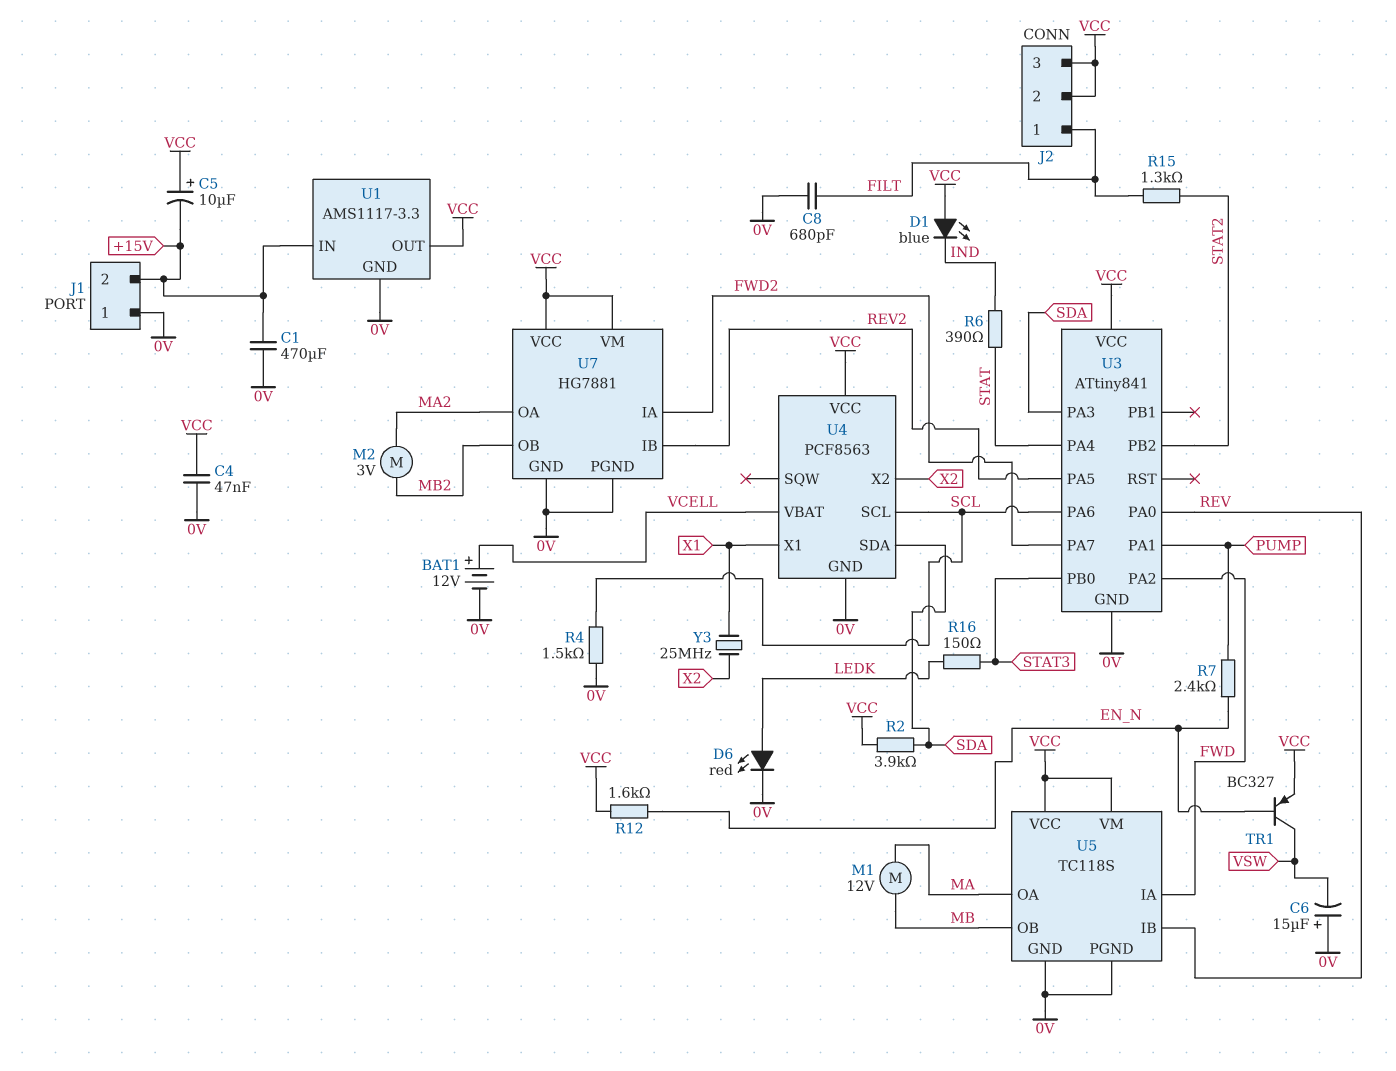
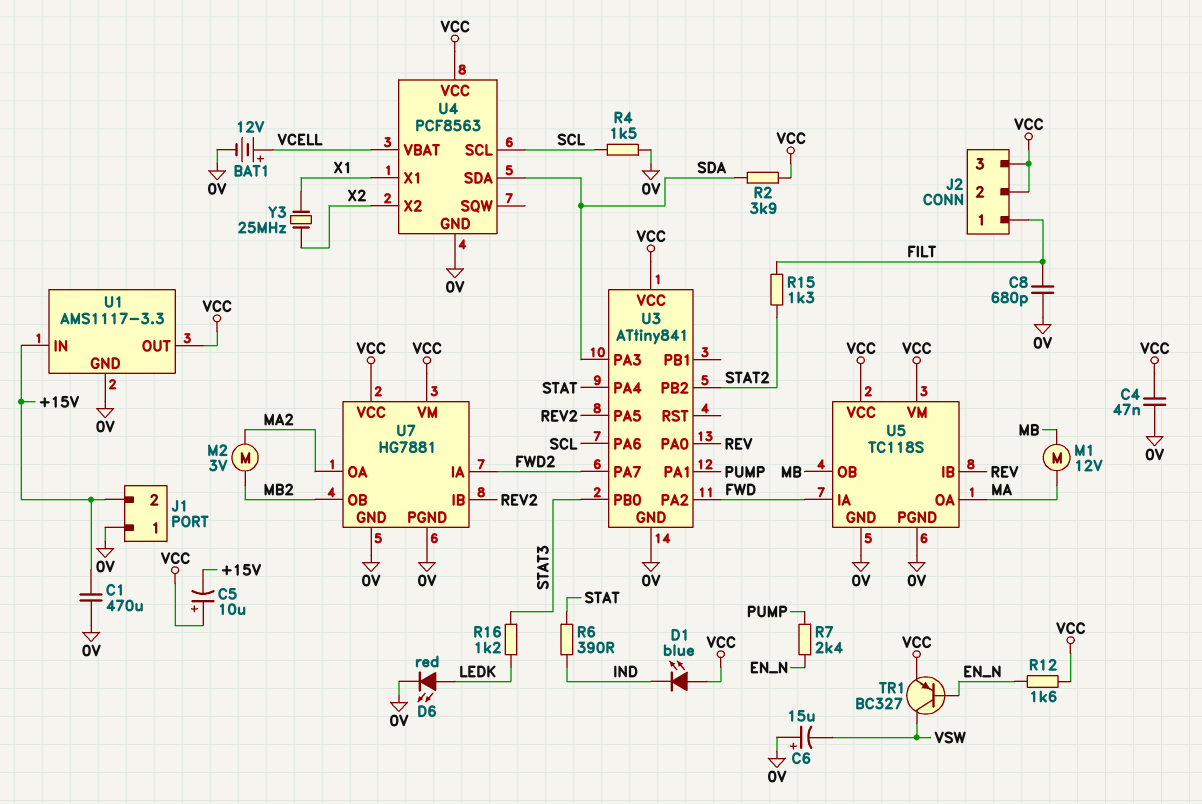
R16: 150 (LEDK, STAT3) -> 1.2k (LEDK, STAT3)

